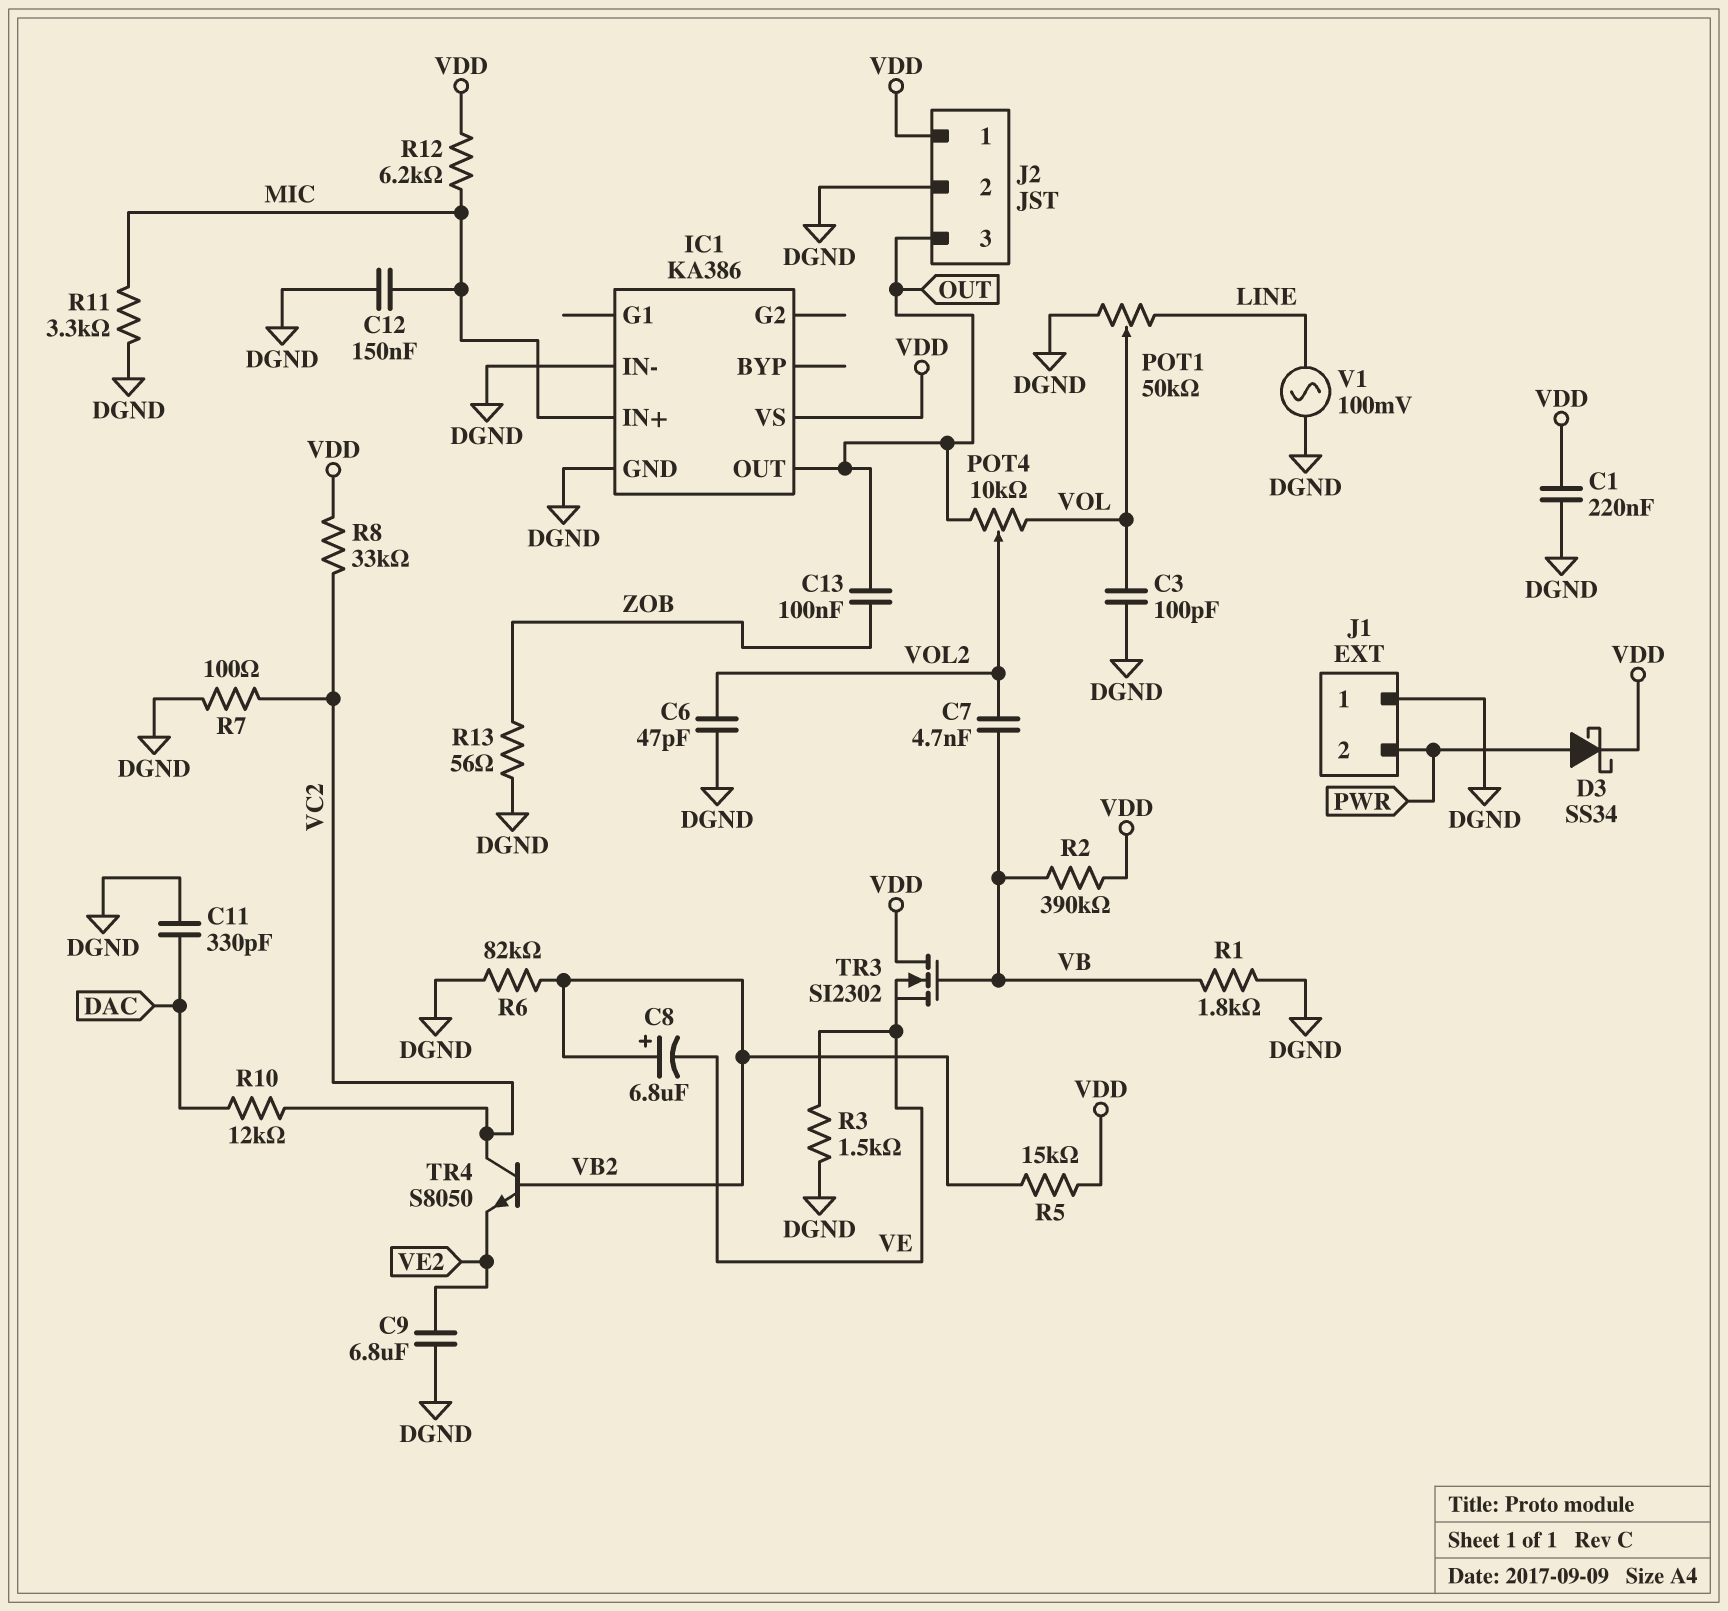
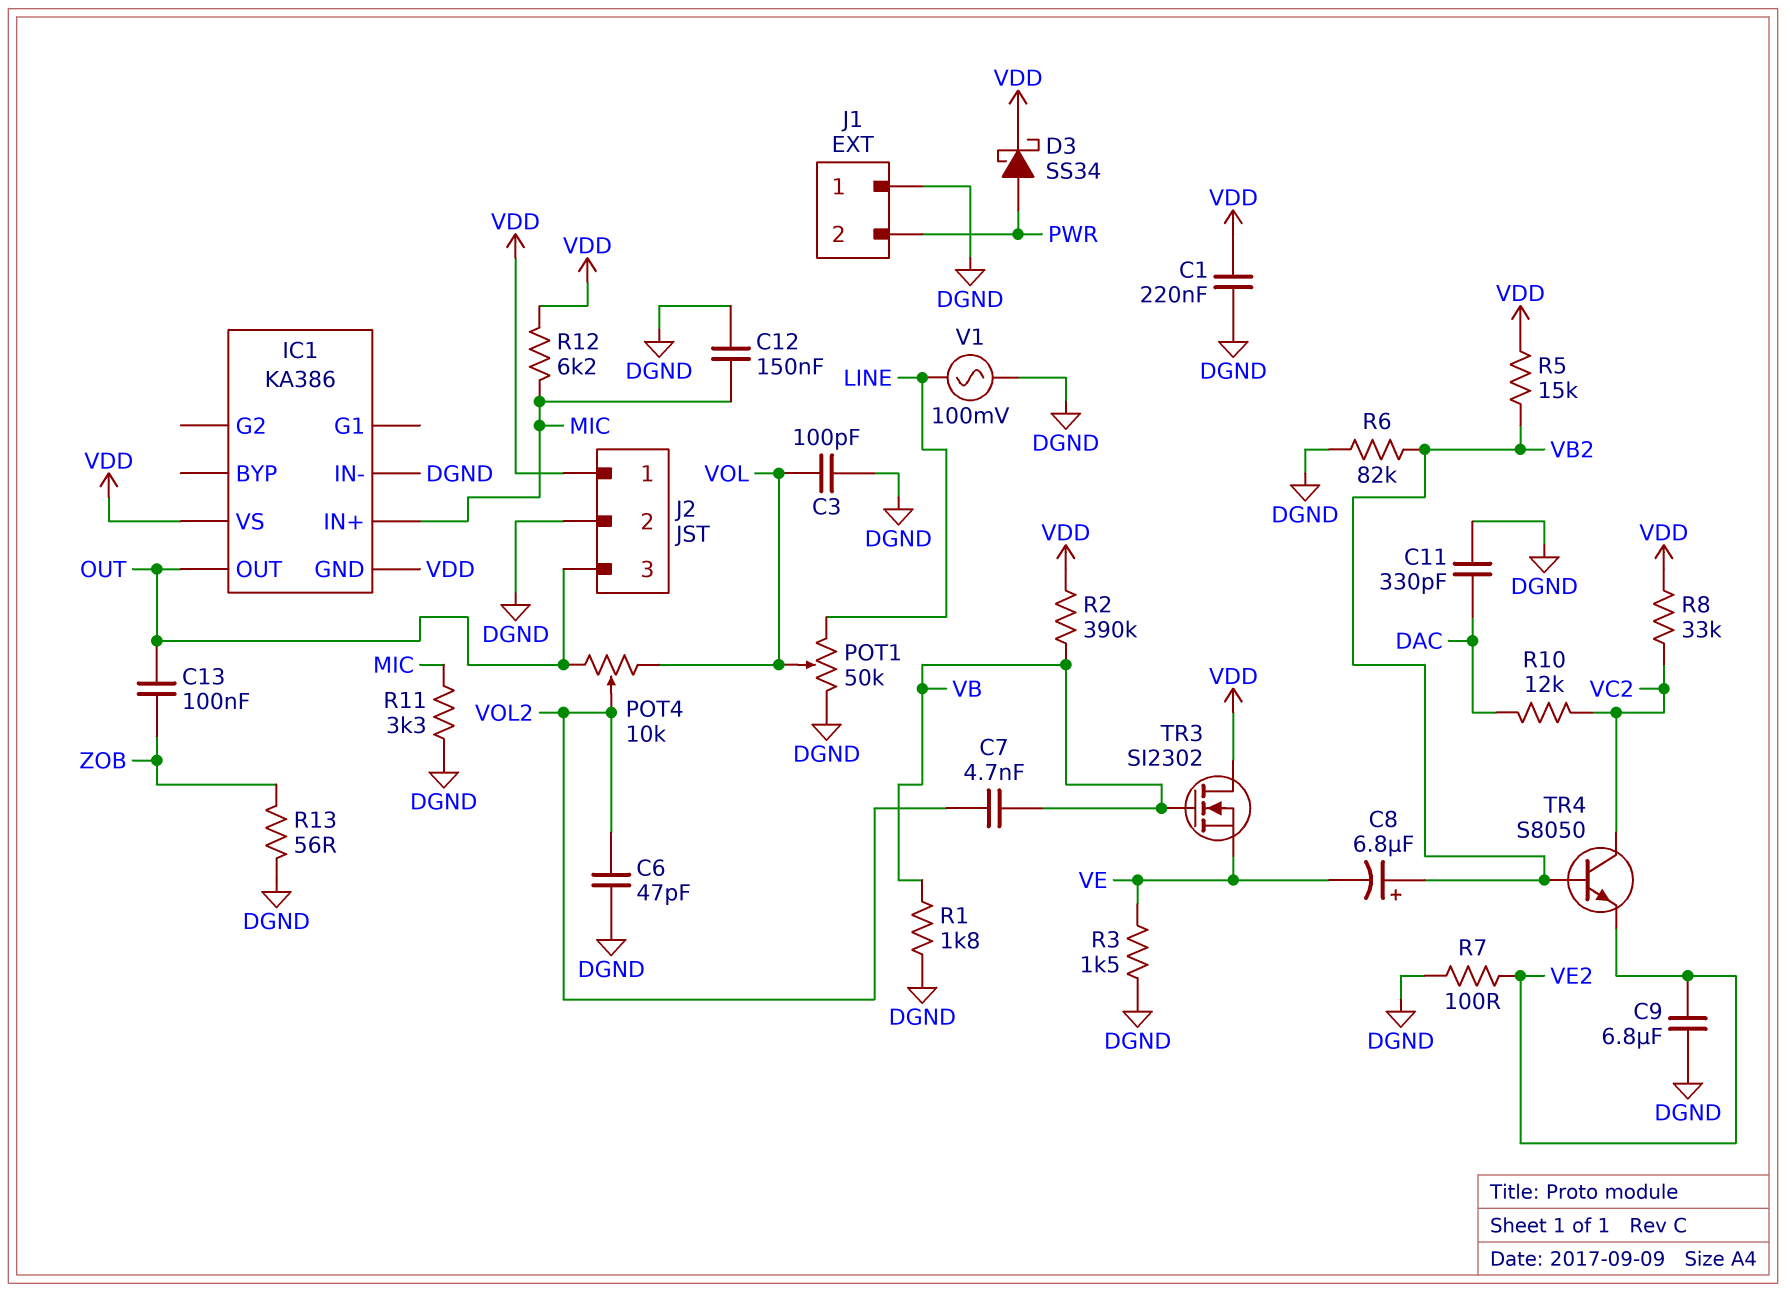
IC1 pin GND: DGND -> VDD
R7: 100 (DGND, VC2) -> 100 (DGND, VE2)

